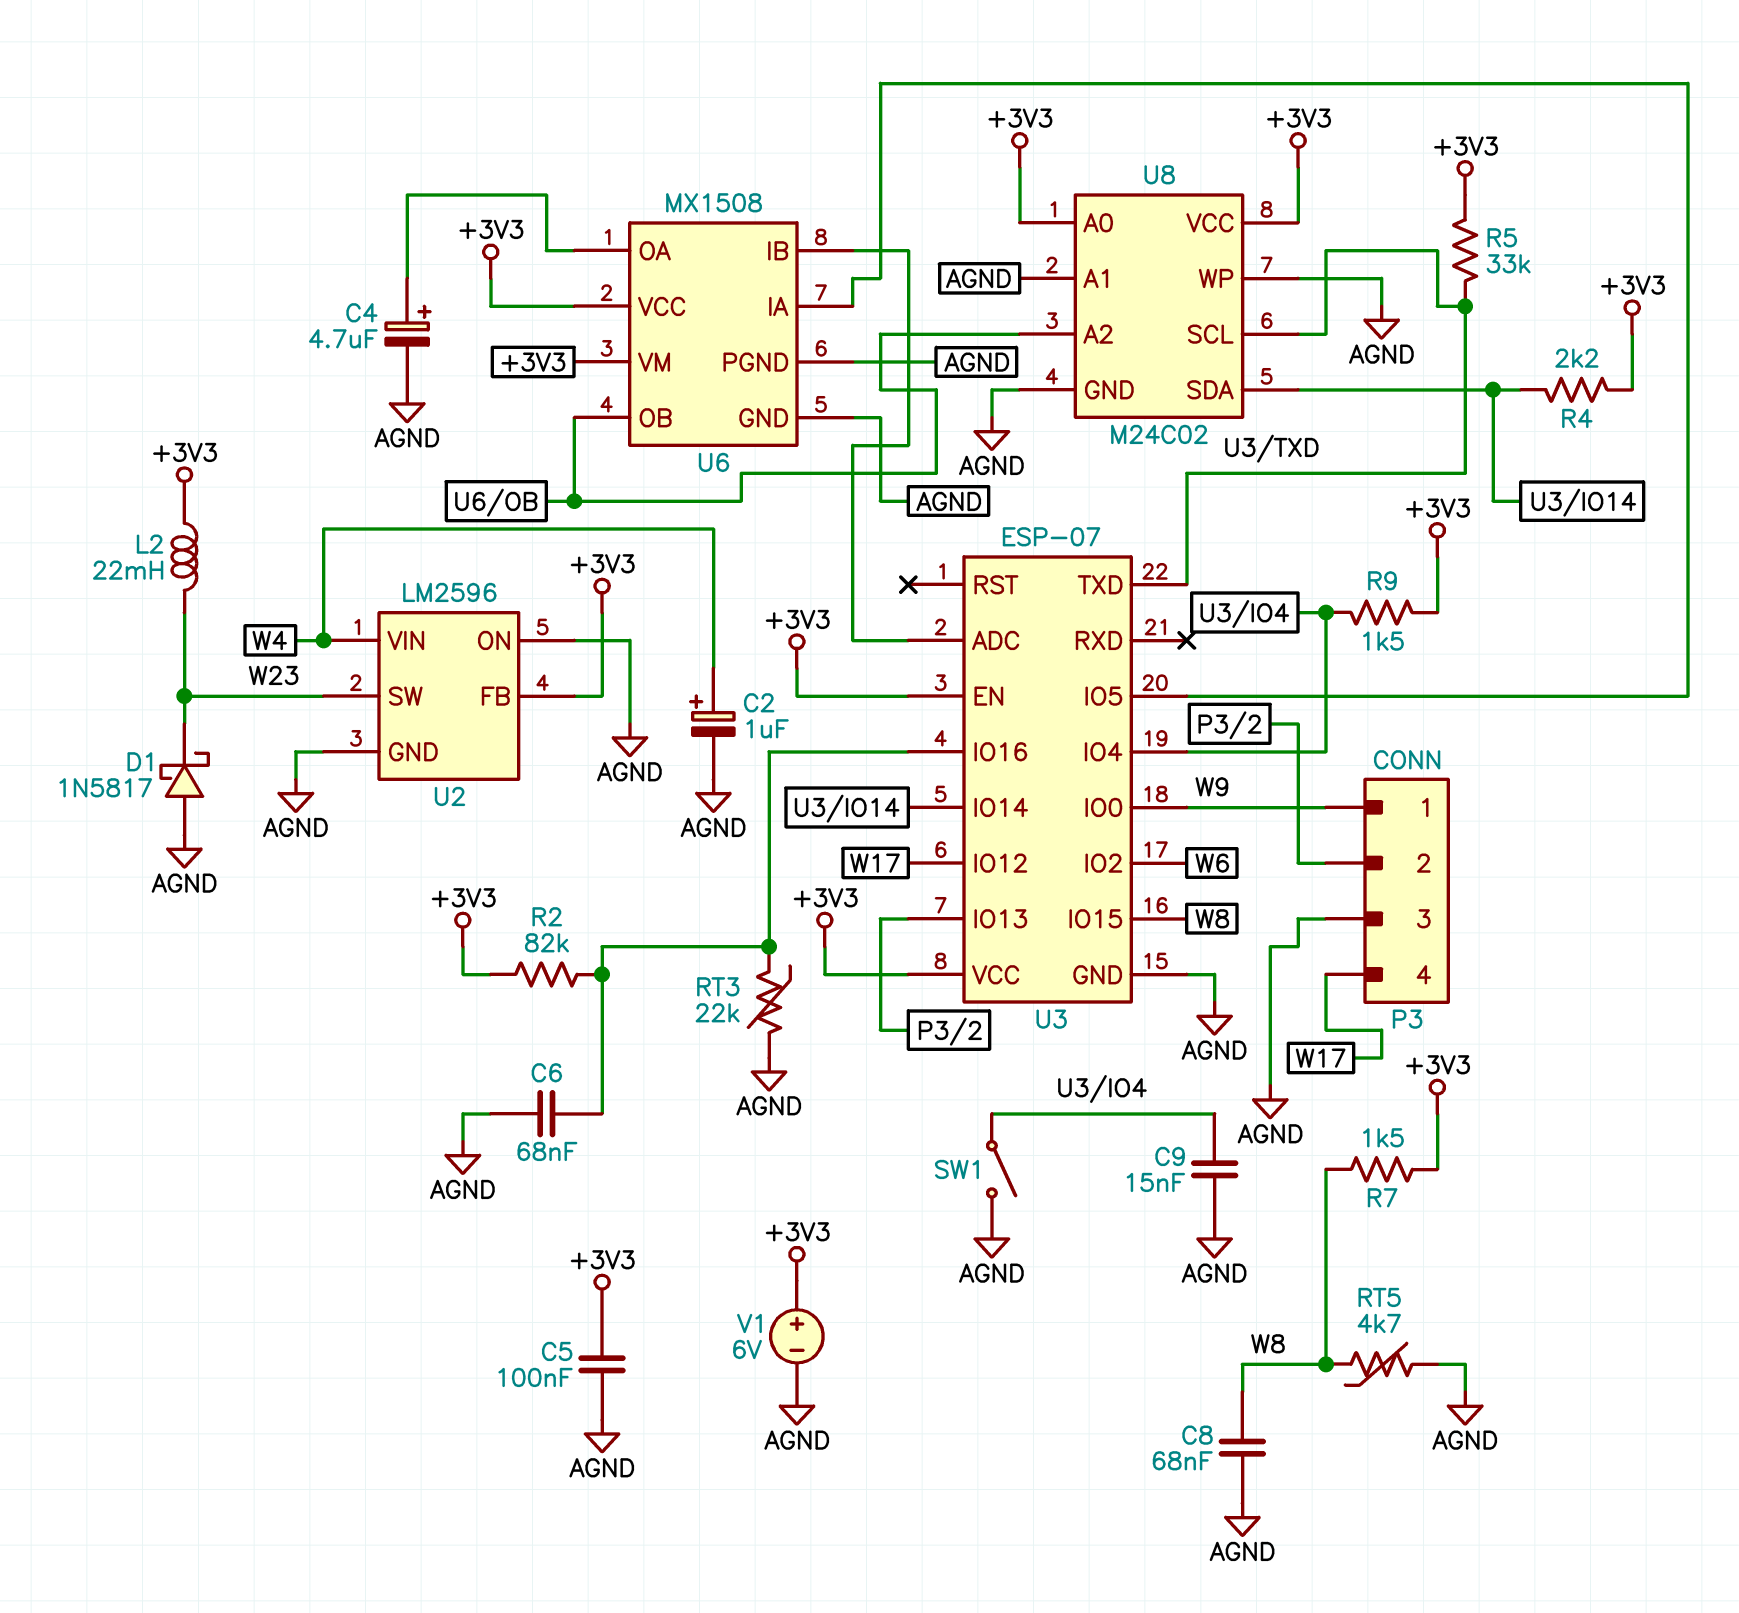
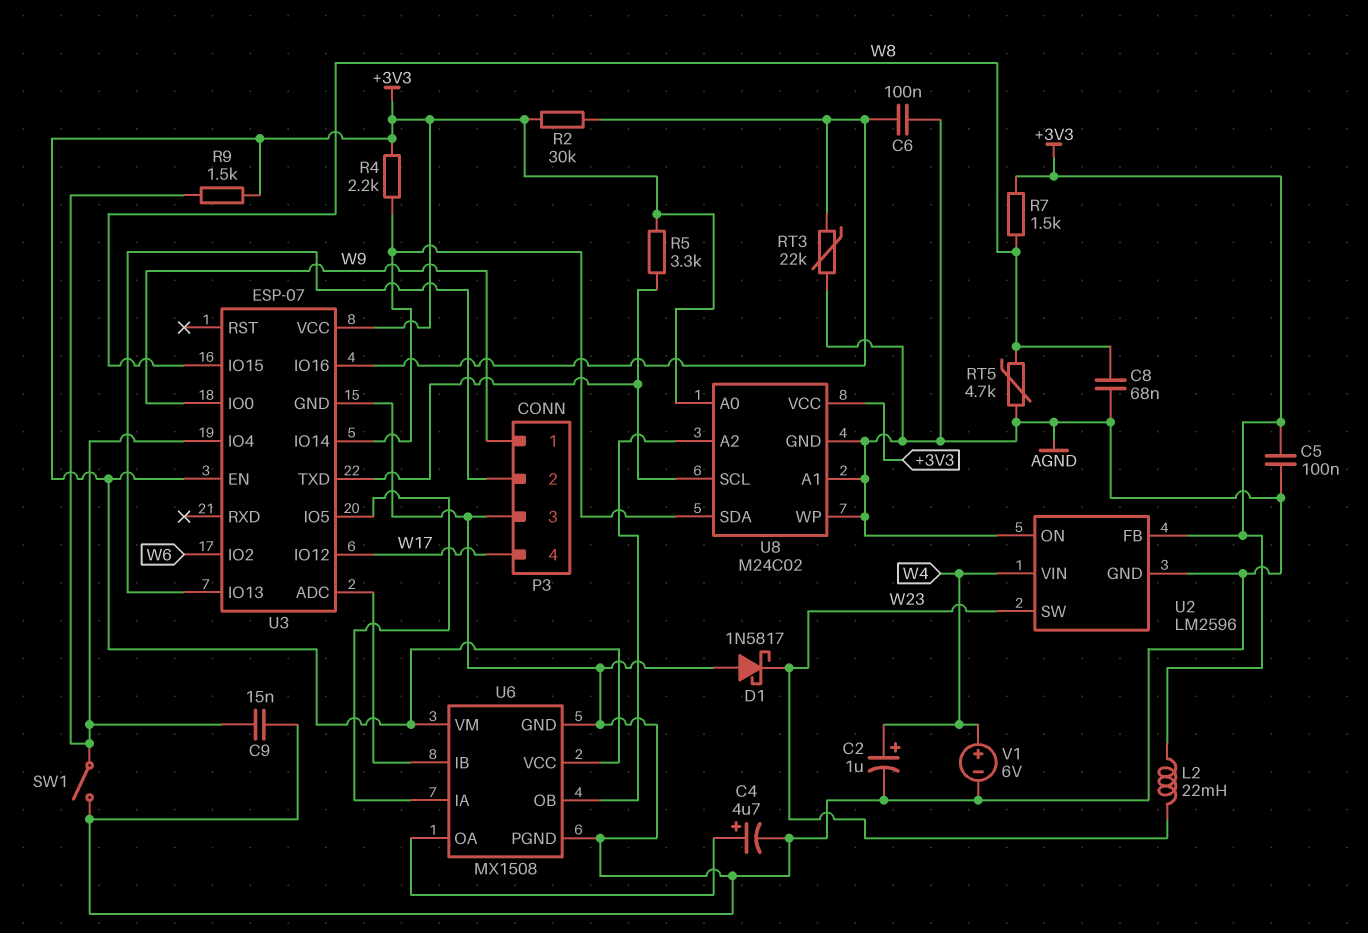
C6: 68nF (AGND, U3/IO16) -> 100nF (AGND, U3/IO16)
R2: 82k (+3V3, U3/IO16) -> 30k (+3V3, U3/IO16)
R5: 33k (+3V3, U3/TXD) -> 3.3k (+3V3, U3/TXD)
V1: 6V (plus +3V3, minus AGND) -> 6V (plus W4, minus AGND)

